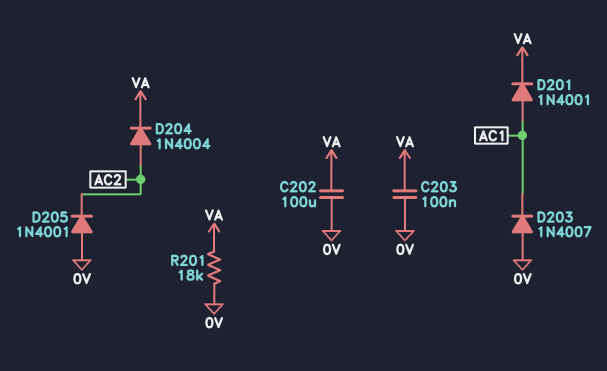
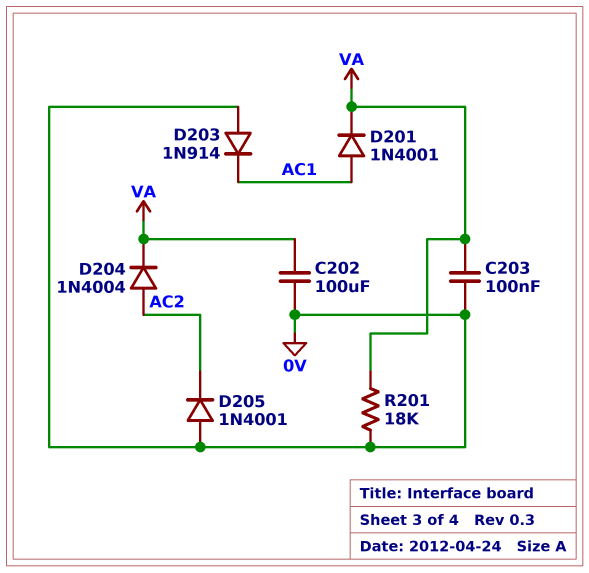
D203: diode 1N4007 (A 0V, K AC1) -> diode 1N914 (A 0V, K AC1)

